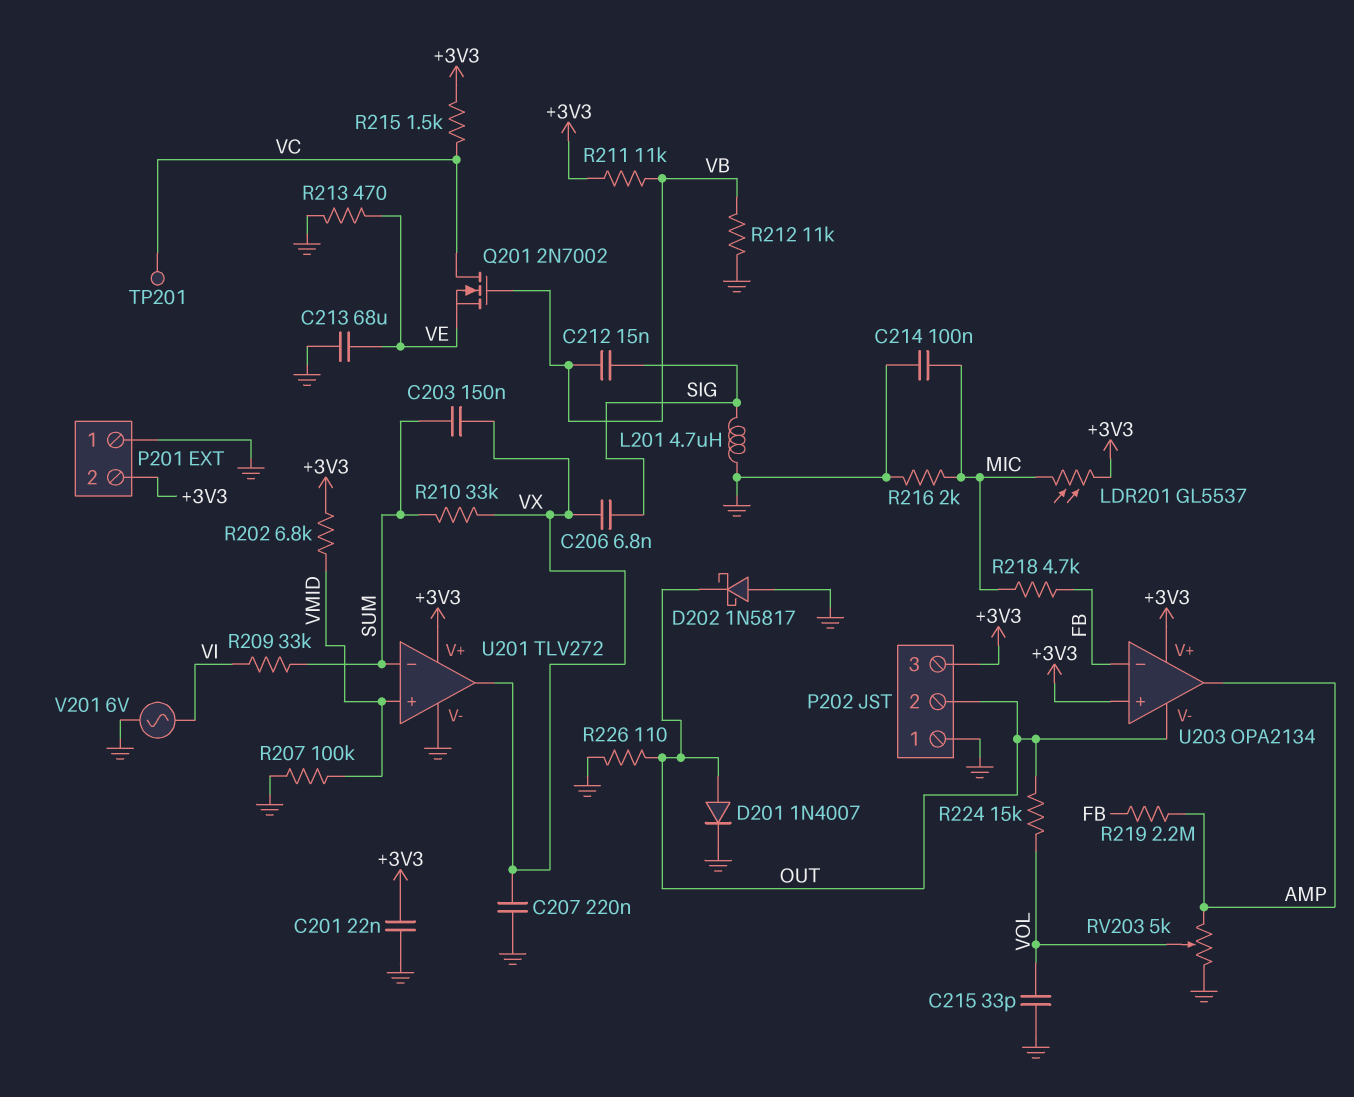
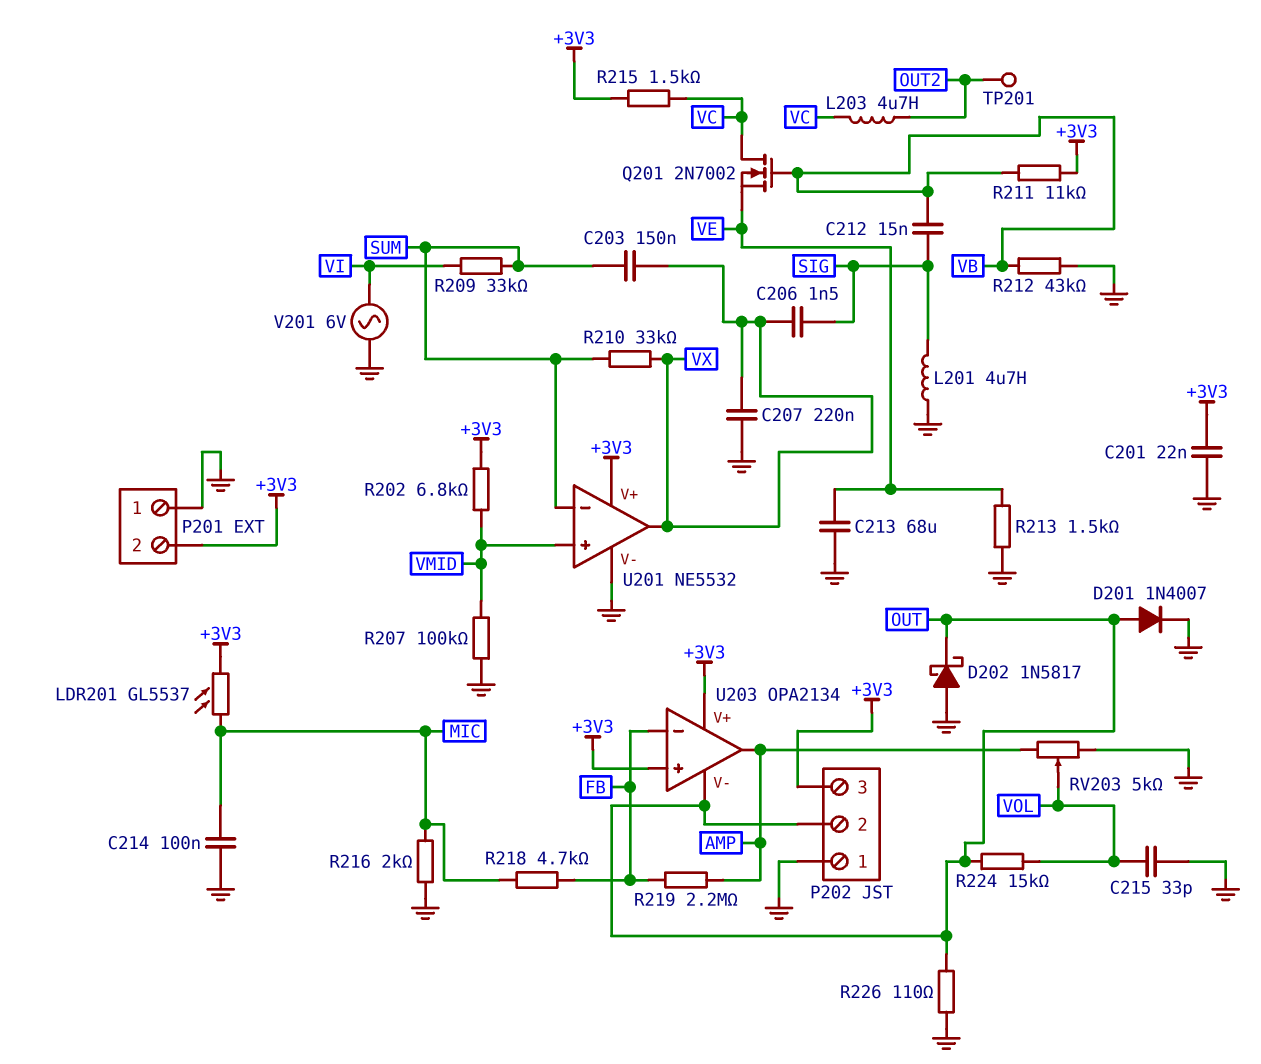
C206: 6.8nF (SIG, VX) -> 1.5nF (SIG, VX)
L203: none -> 4.7uH (OUT2, VC)
R212: 11k (GND, VB) -> 43k (GND, VB)
R213: 470 (GND, VE) -> 1.5k (GND, VE)
TP201: test point (VC) -> test point (OUT2)
U201: TLV272 -> NE5532

